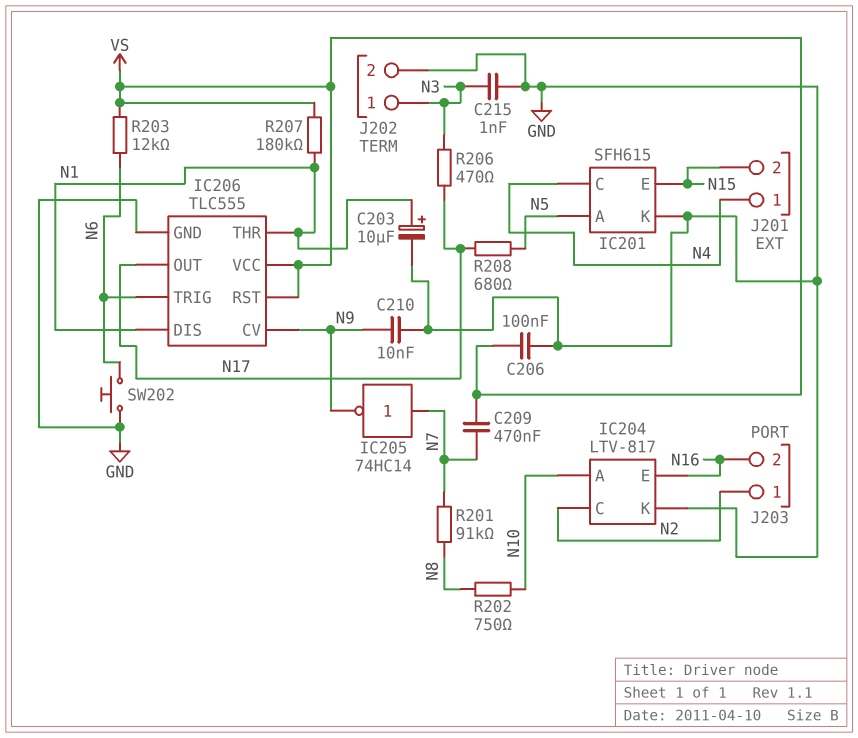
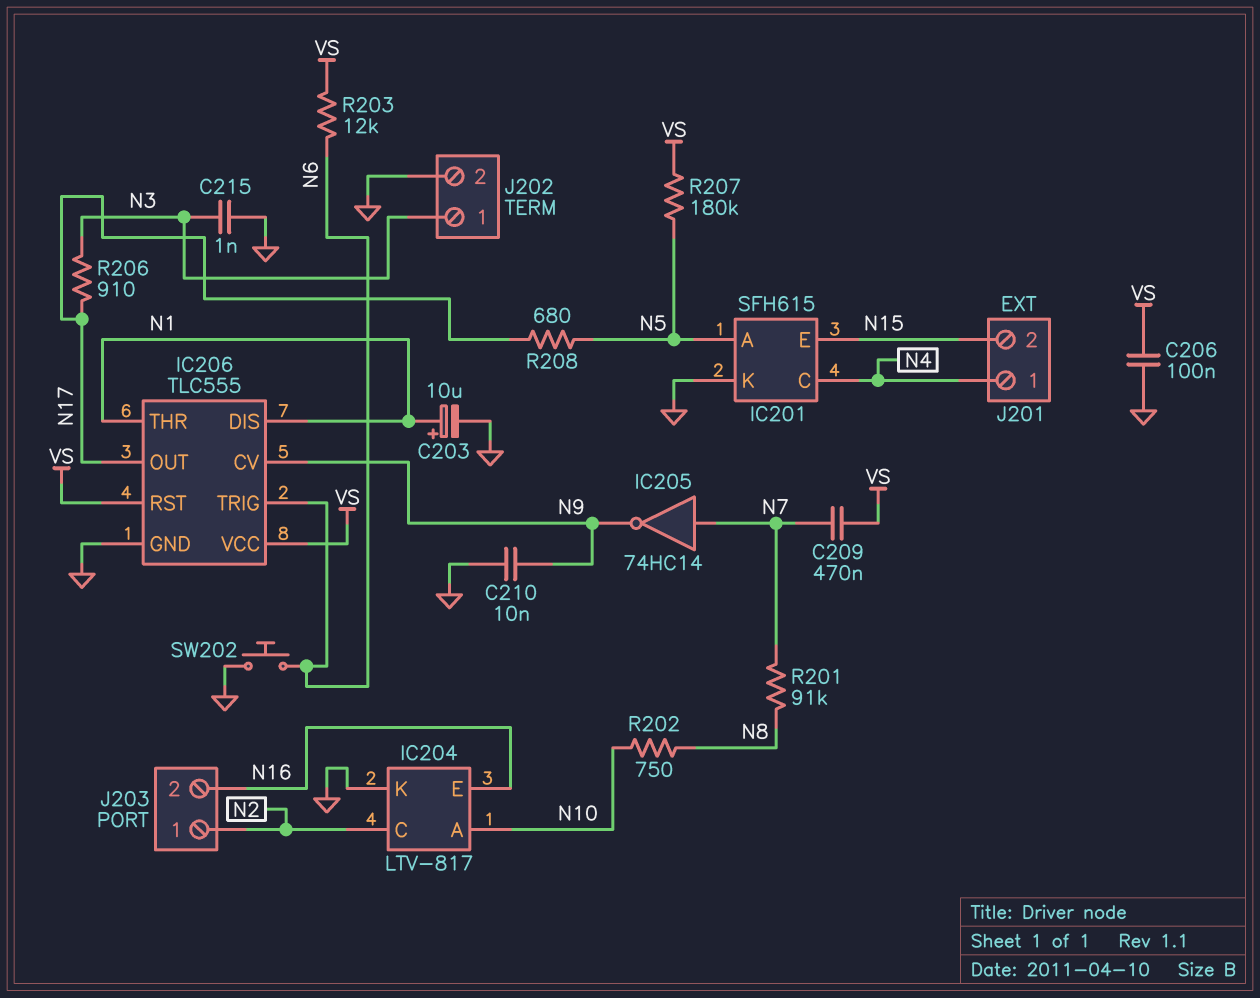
R206: 470 (N3, N17) -> 910 (N3, N17)
R207: 180k (N1, VS) -> 180k (N5, VS)

